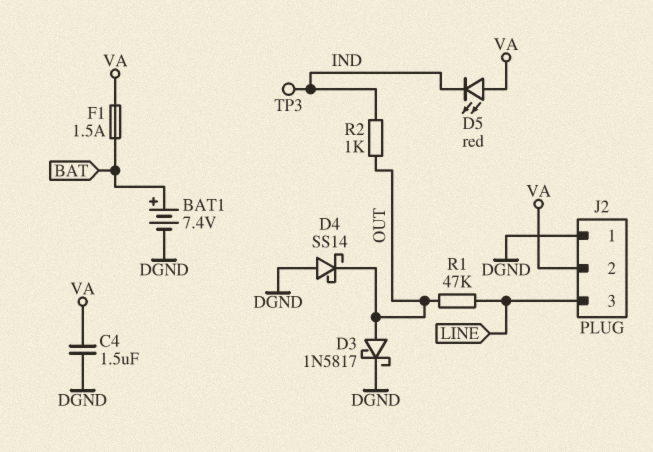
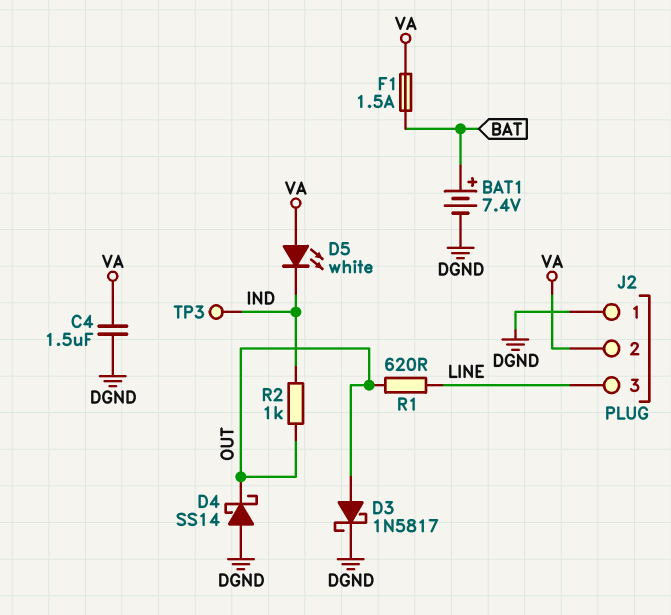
D5: LED red (A VA, K IND) -> LED white (A VA, K IND)
R1: 47k (LINE, OUT) -> 620 (LINE, OUT)

